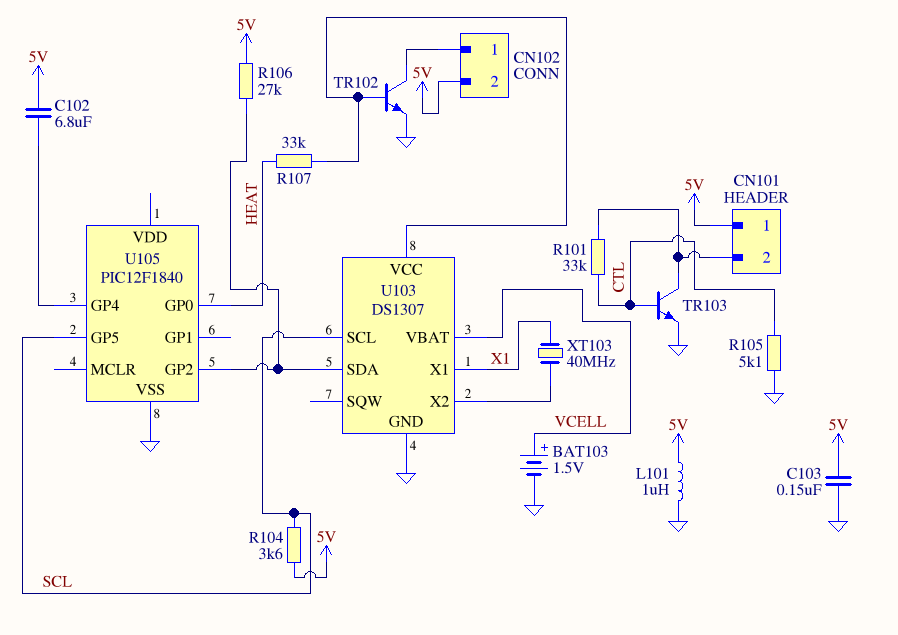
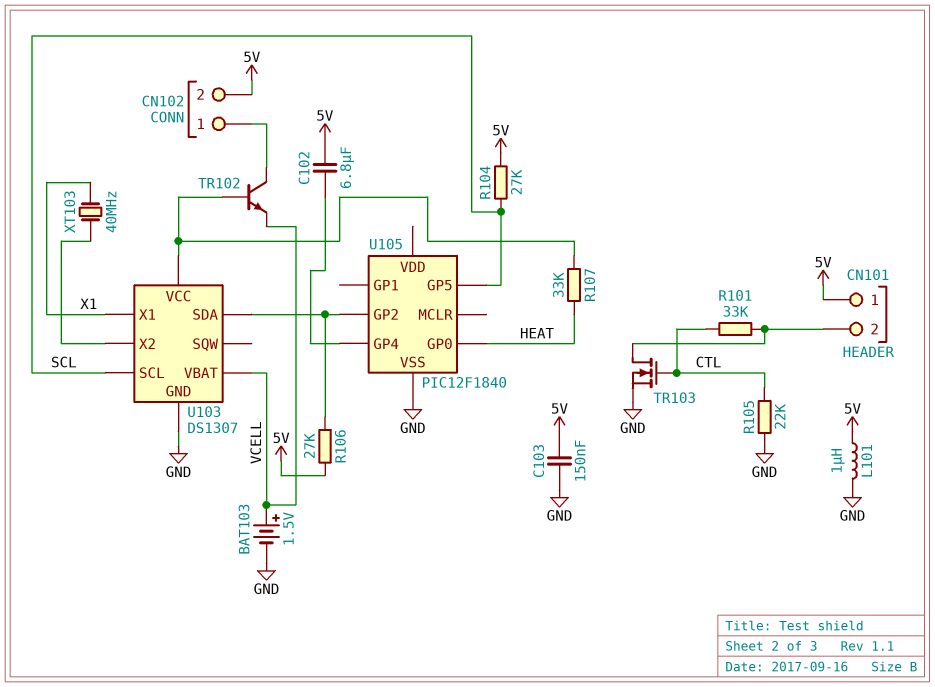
R104: 3.6k (5V, SCL) -> 27k (5V, SCL)
R105: 5.1k (CTL, GND) -> 22k (CTL, GND)
TR102: NPN (B U103/VCC, C CN102/1, E GND) -> NPN (B U103/VCC, C CN102/1, E VCELL)
TR103: NPN (B CTL, C CN101/2, E GND) -> NMOS (G CTL, D CN101/2, S GND)

